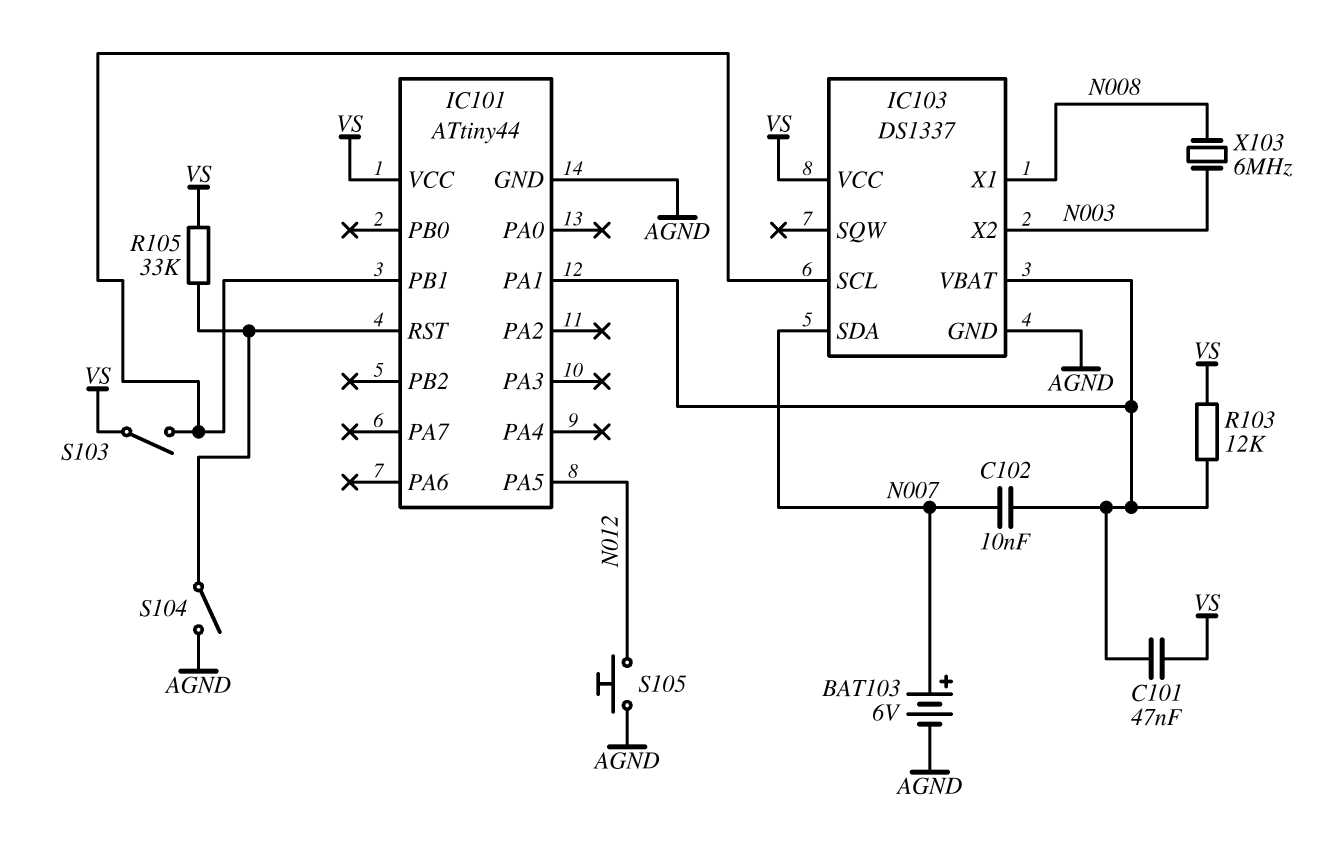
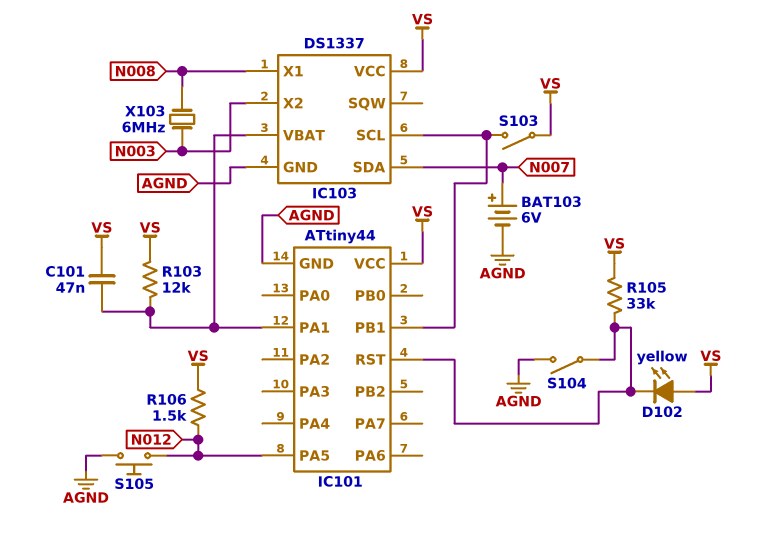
C102: 10nF (IC101/PA1, N007) -> none
D102: none -> LED yellow (A VS, K IC101/RST)
R106: none -> 1.5k (N012, VS)

